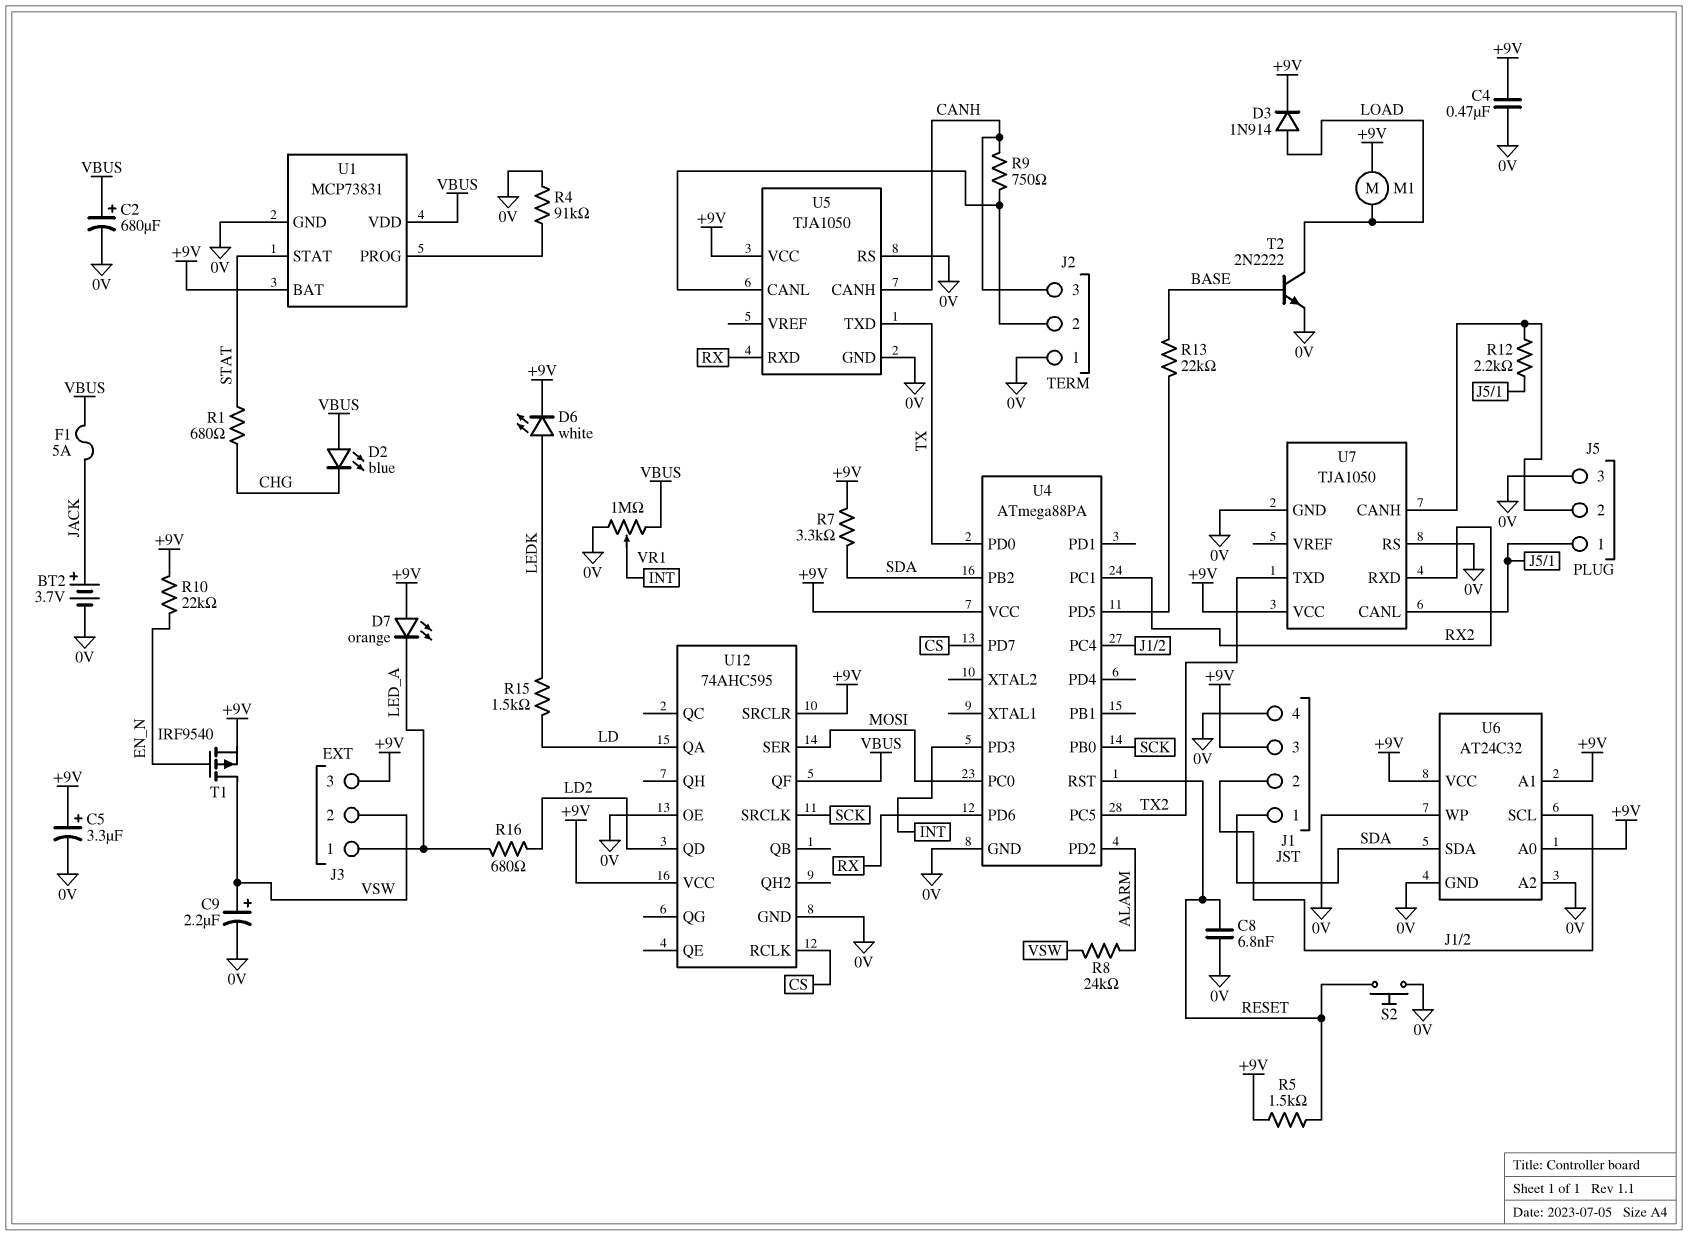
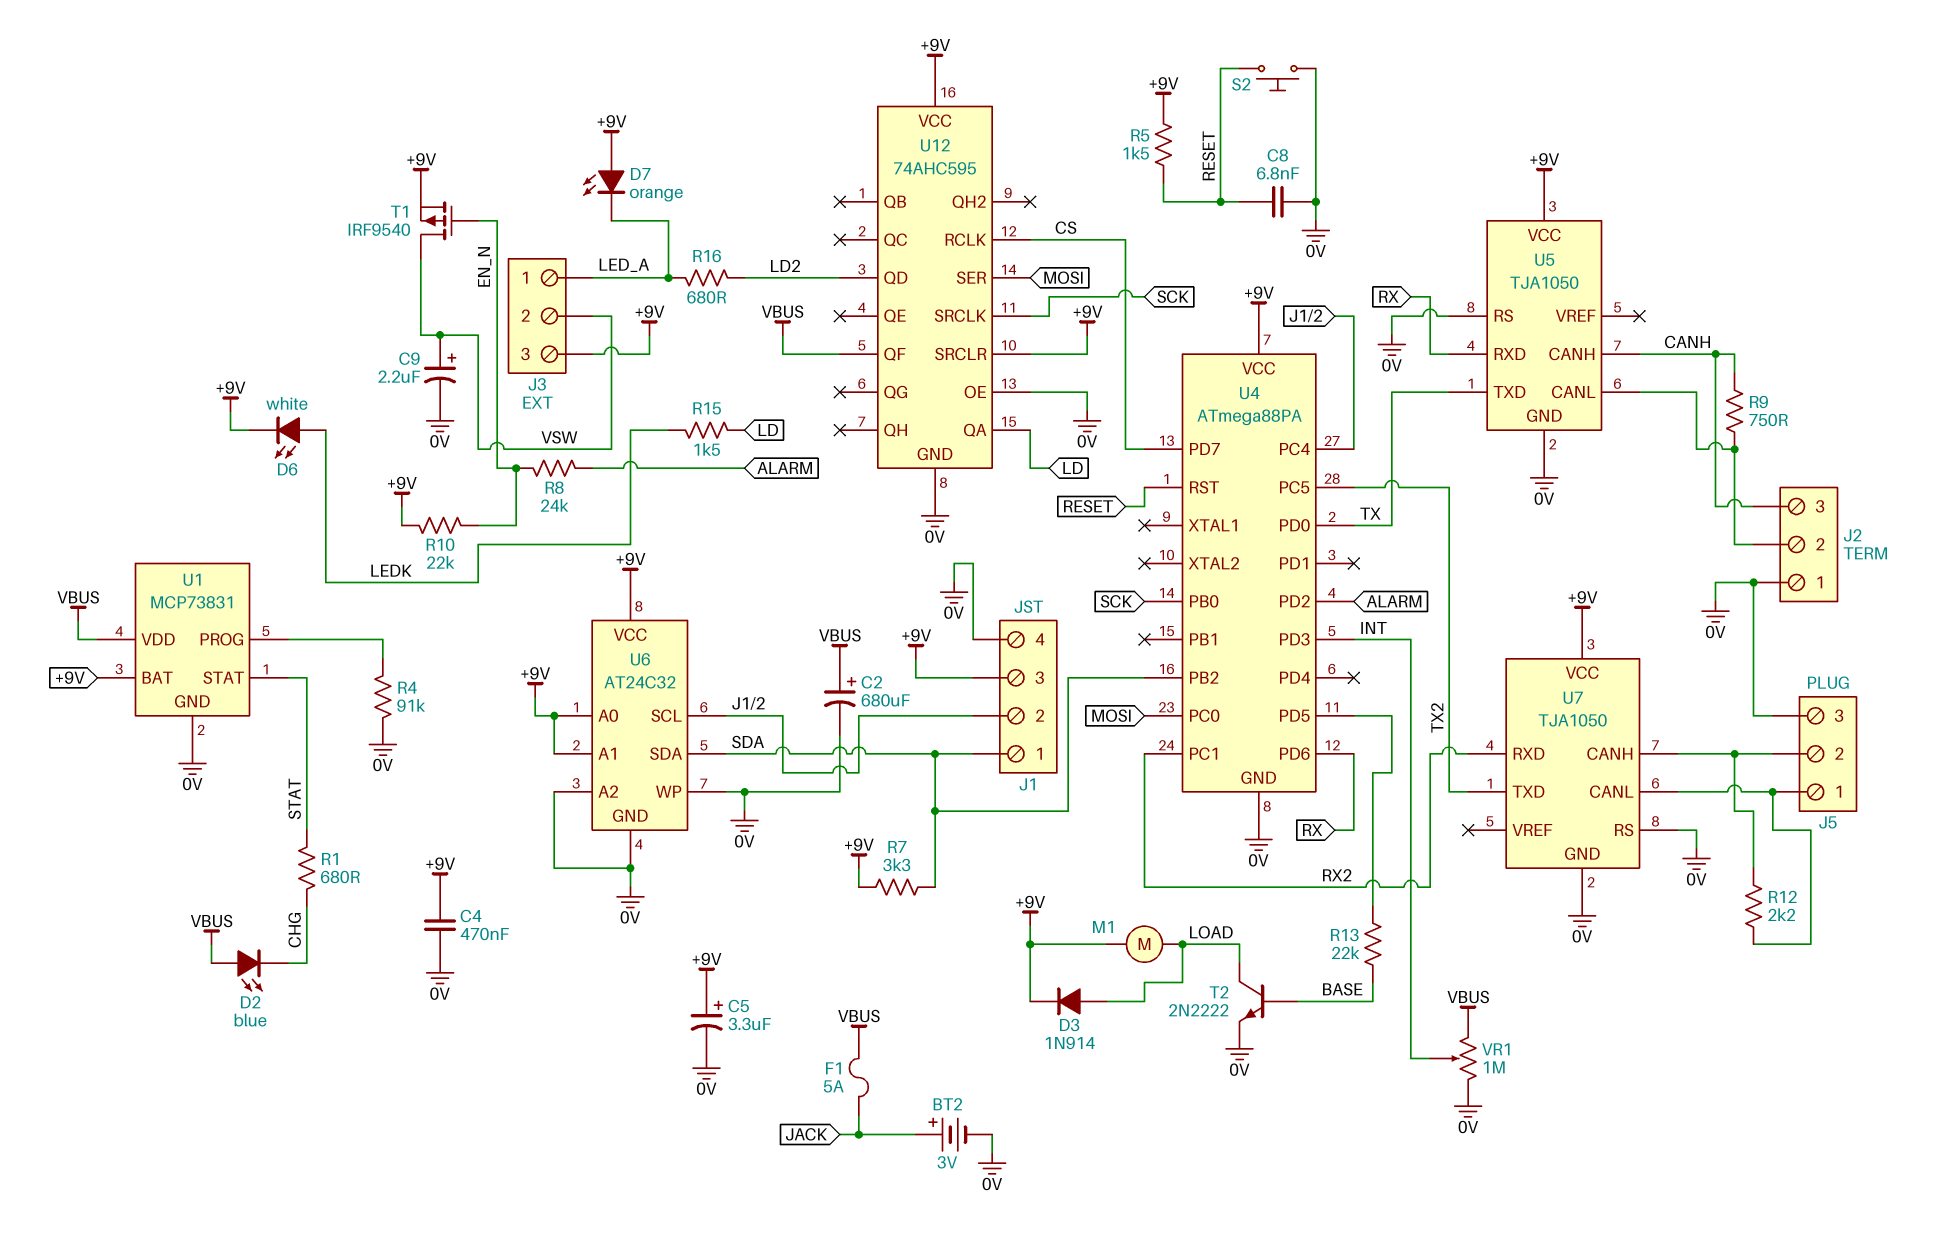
BT2: 3.7V (plus JACK, minus 0V) -> 3V (plus JACK, minus 0V)
R8: 24k (ALARM, VSW) -> 24k (ALARM, EN_N)

